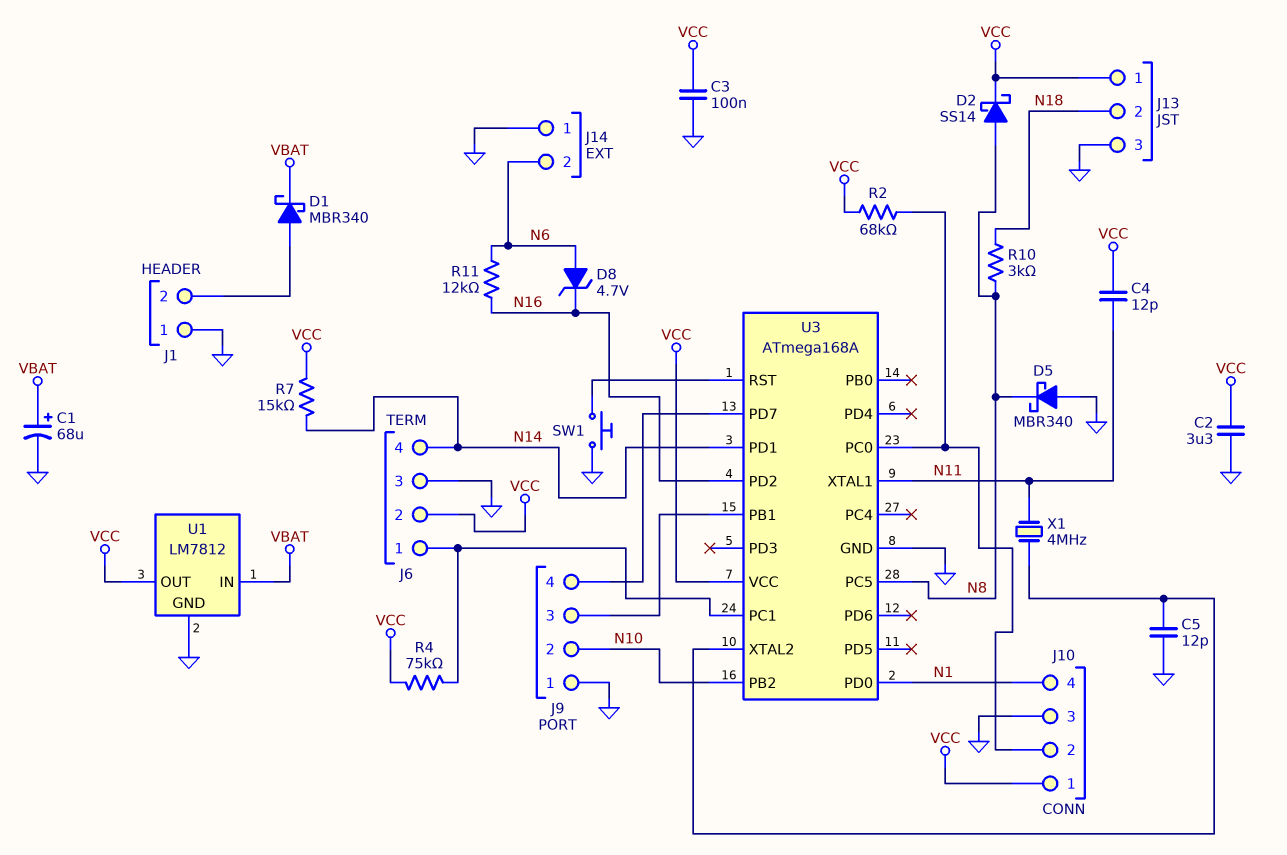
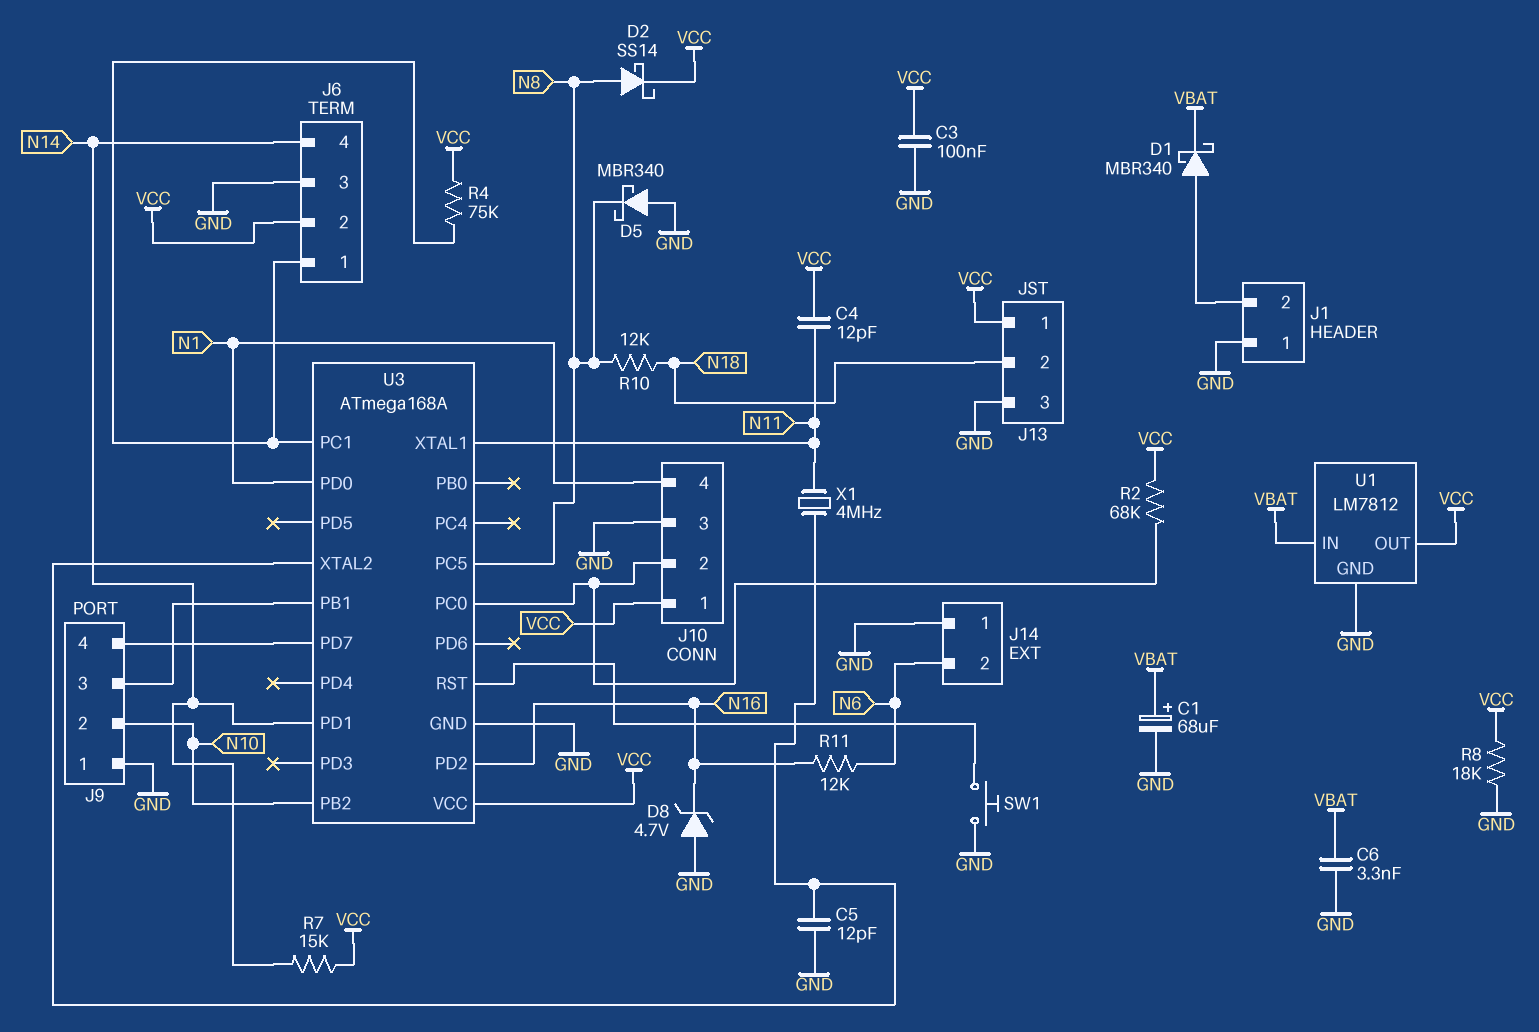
C2: 3.3uF (GND, VCC) -> none
C6: none -> 3.3nF (GND, VBAT)
D8: zener 4.7V (A N6, K N16) -> zener 4.7V (A GND, K N16)
R8: none -> 18k (GND, VCC)
R10: 3k (N8, N18) -> 12k (N8, N18)

